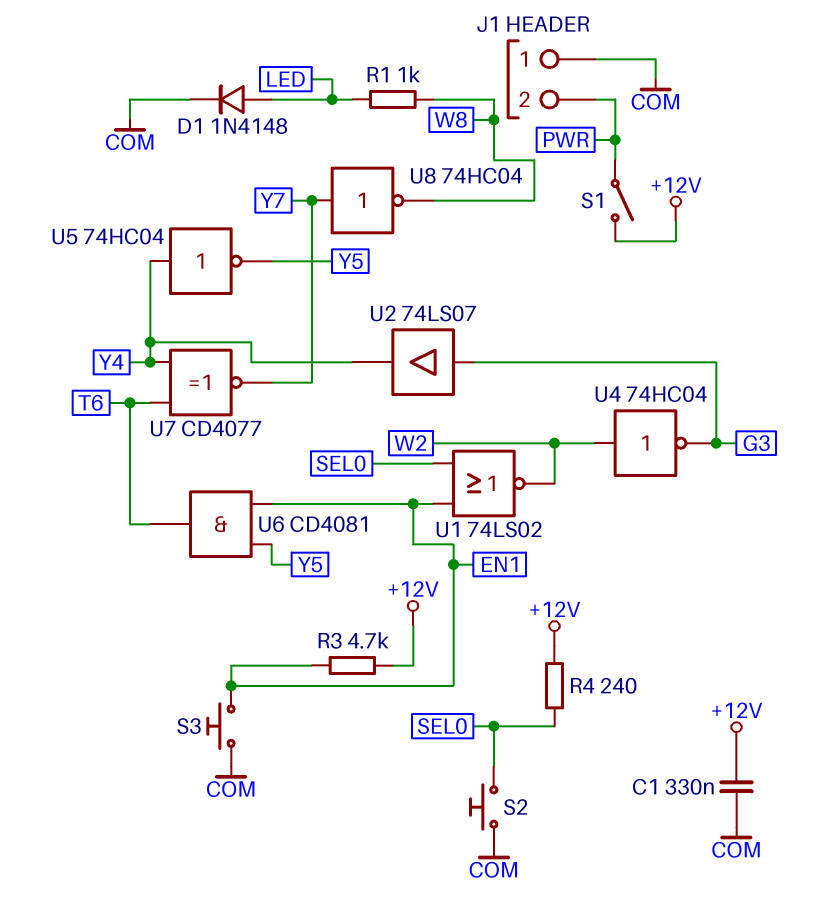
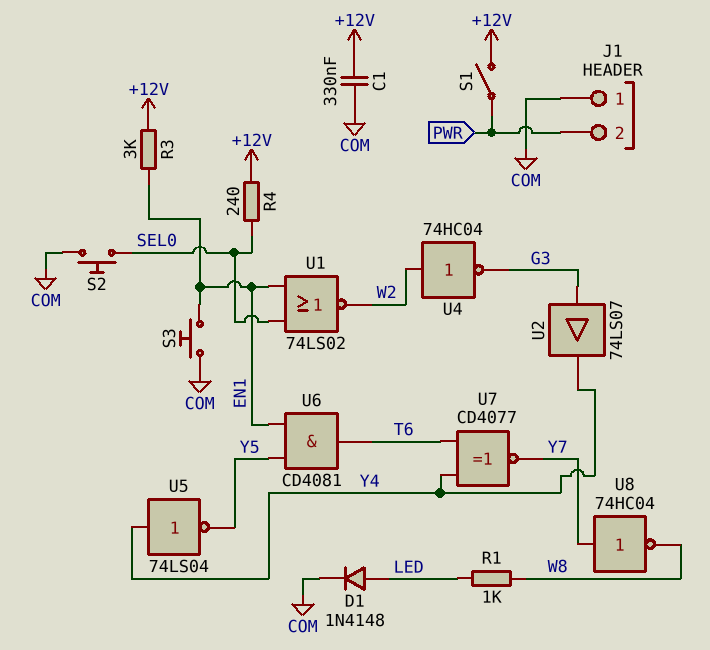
R3: 4.7k (+12V, EN1) -> 3k (+12V, EN1)
U5: NOT 74HC04 (in Y4, out Y5) -> NOT 74LS04 (in Y4, out Y5)

